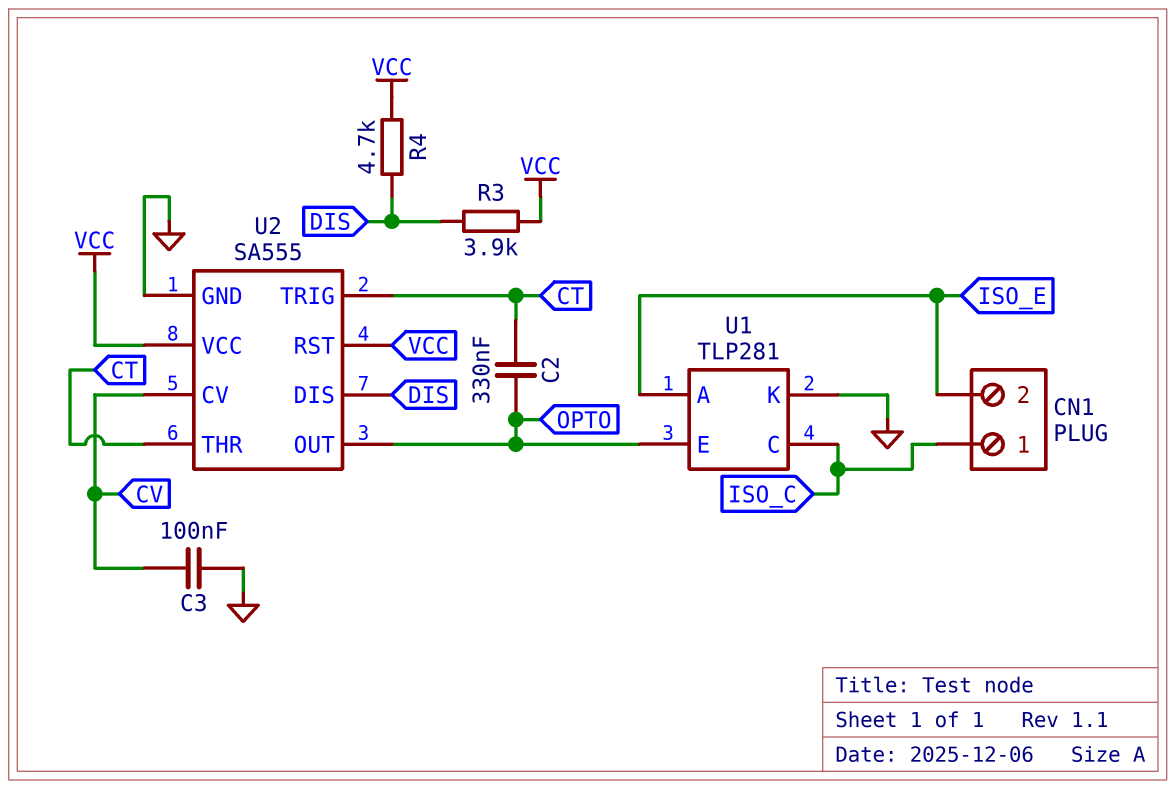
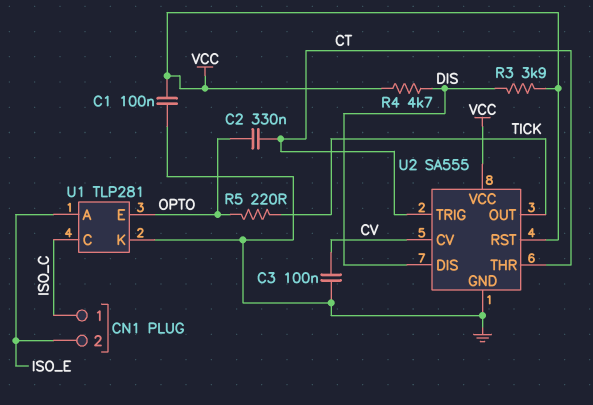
C1: none -> 100nF (GND, VCC)
R5: none -> 220 (OPTO, TICK)
U2 pin OUT: OPTO -> TICK

